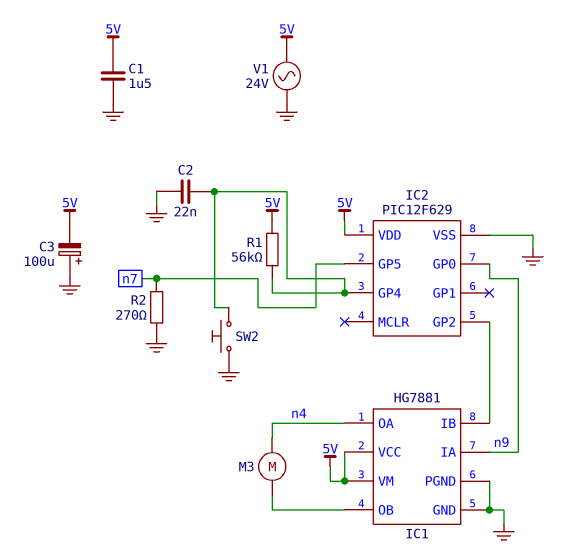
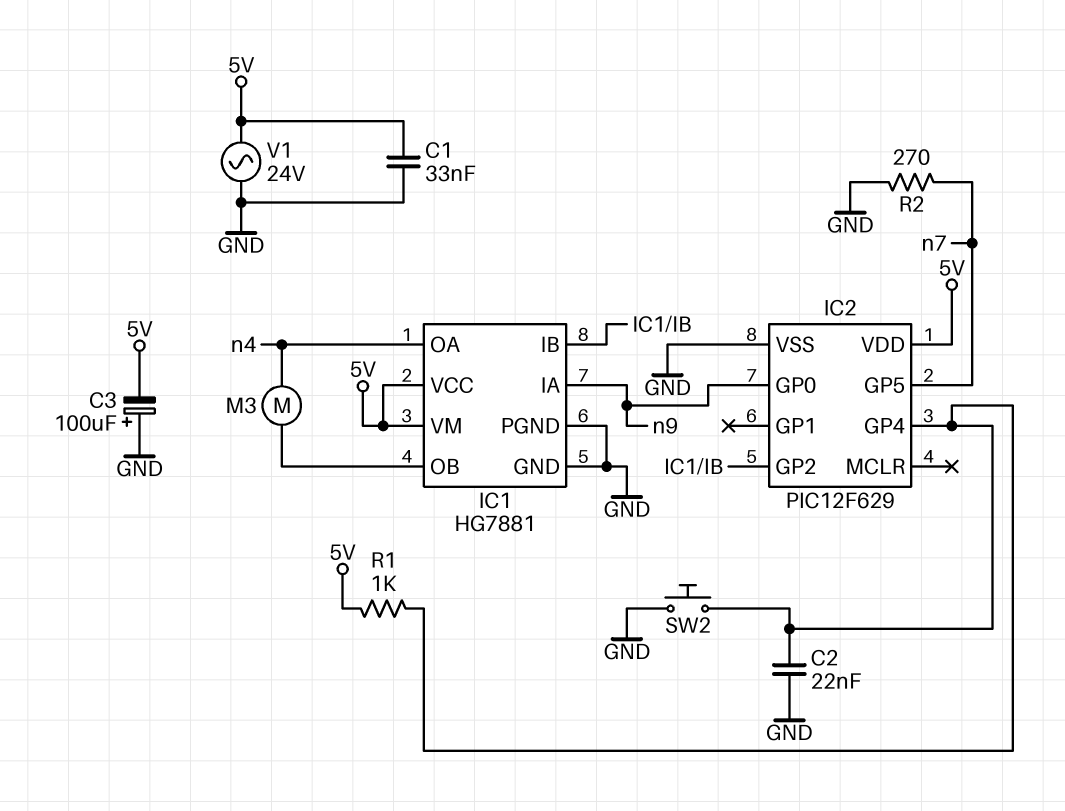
C1: 1.5uF (5V, GND) -> 33nF (5V, GND)
R1: 56k (5V, IC2/GP4) -> 1k (5V, IC2/GP4)

